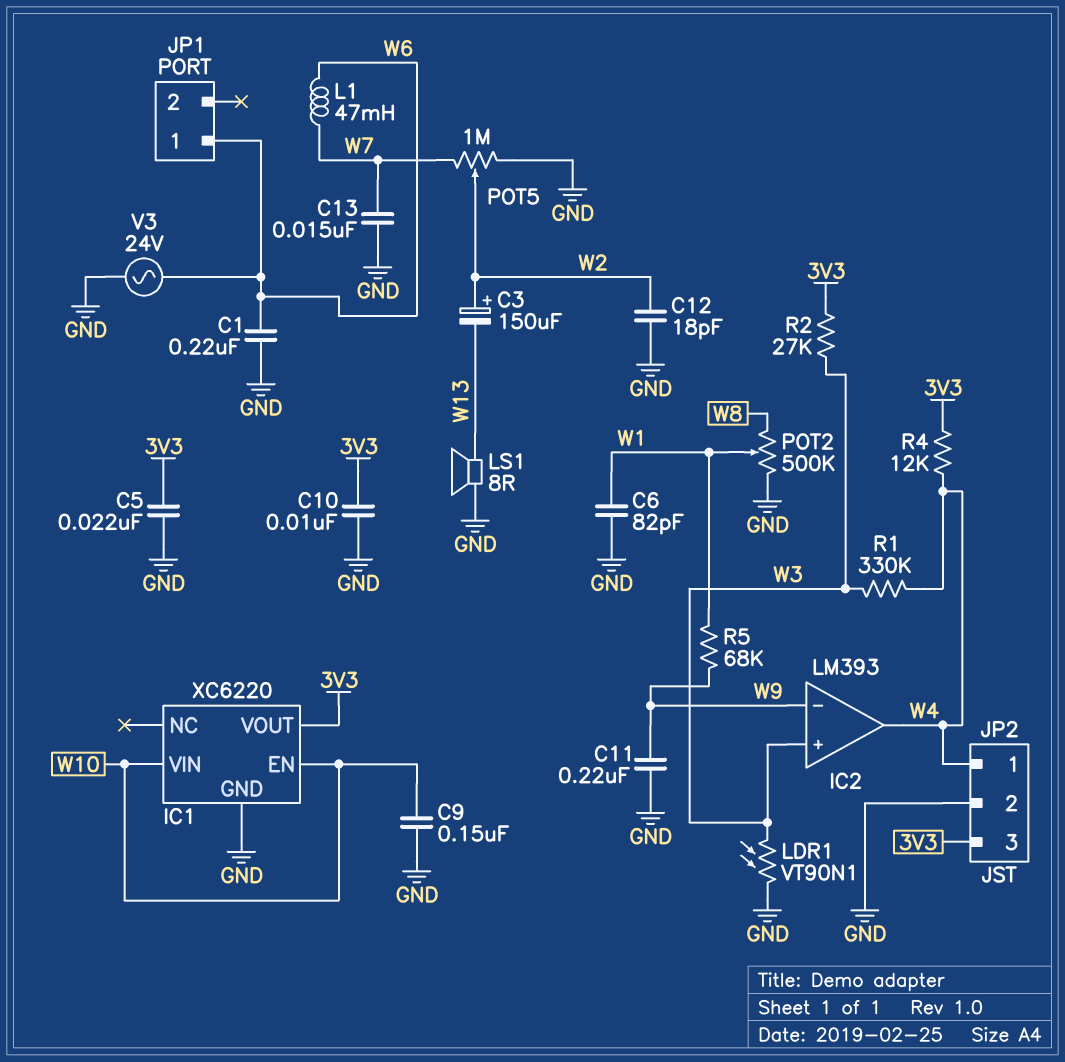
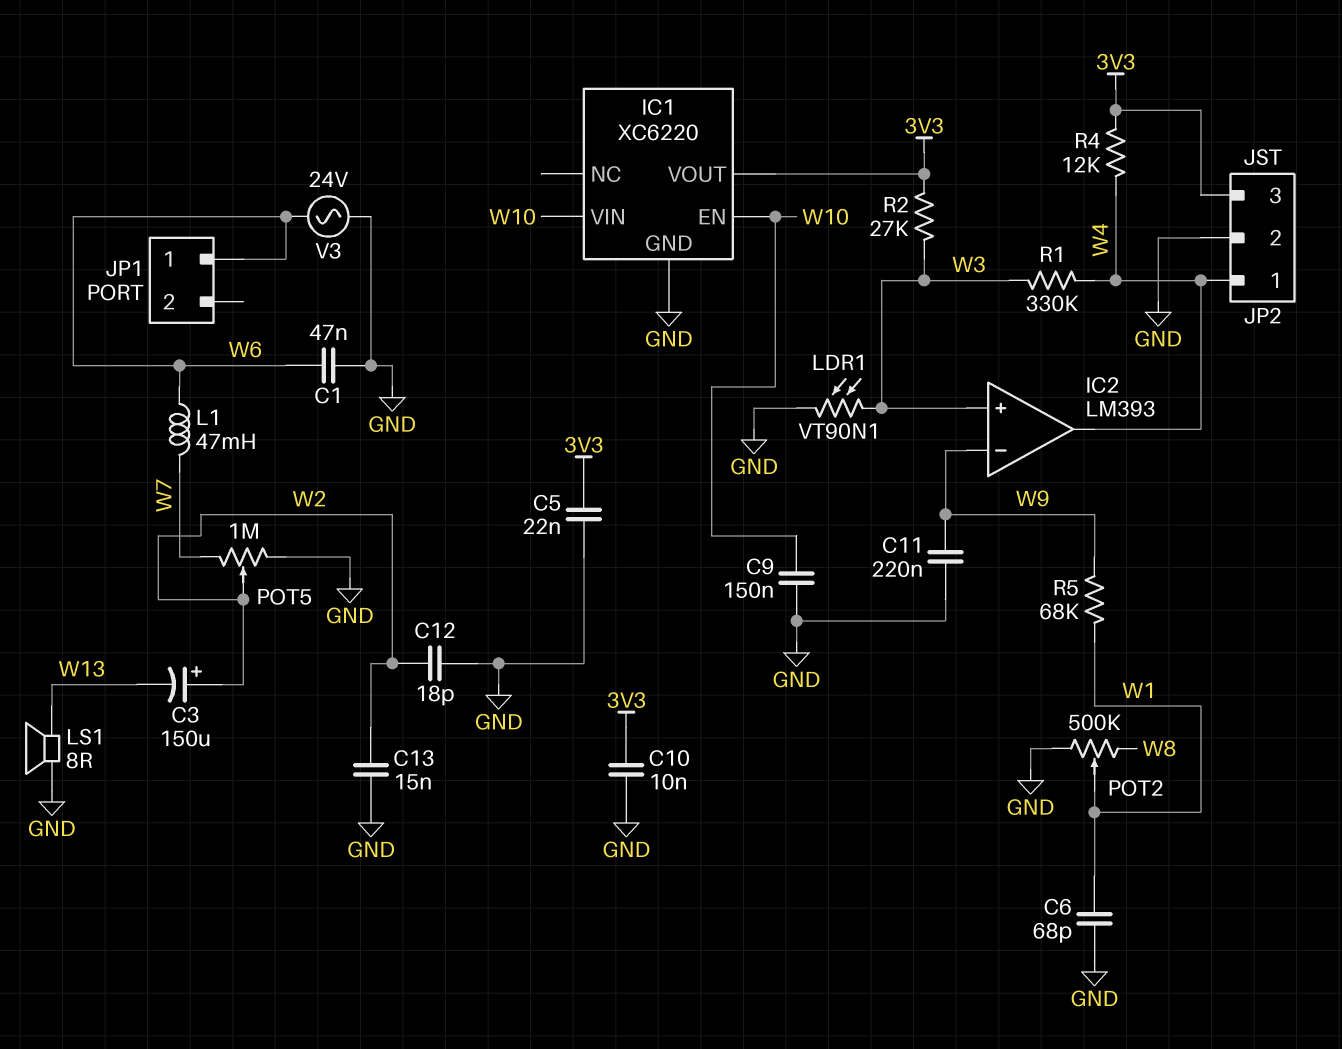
C1: 220nF (GND, W6) -> 47nF (GND, W6)
C6: 82pF (GND, W1) -> 68pF (GND, W1)
C13: 15nF (GND, W7) -> 15nF (GND, W2)

